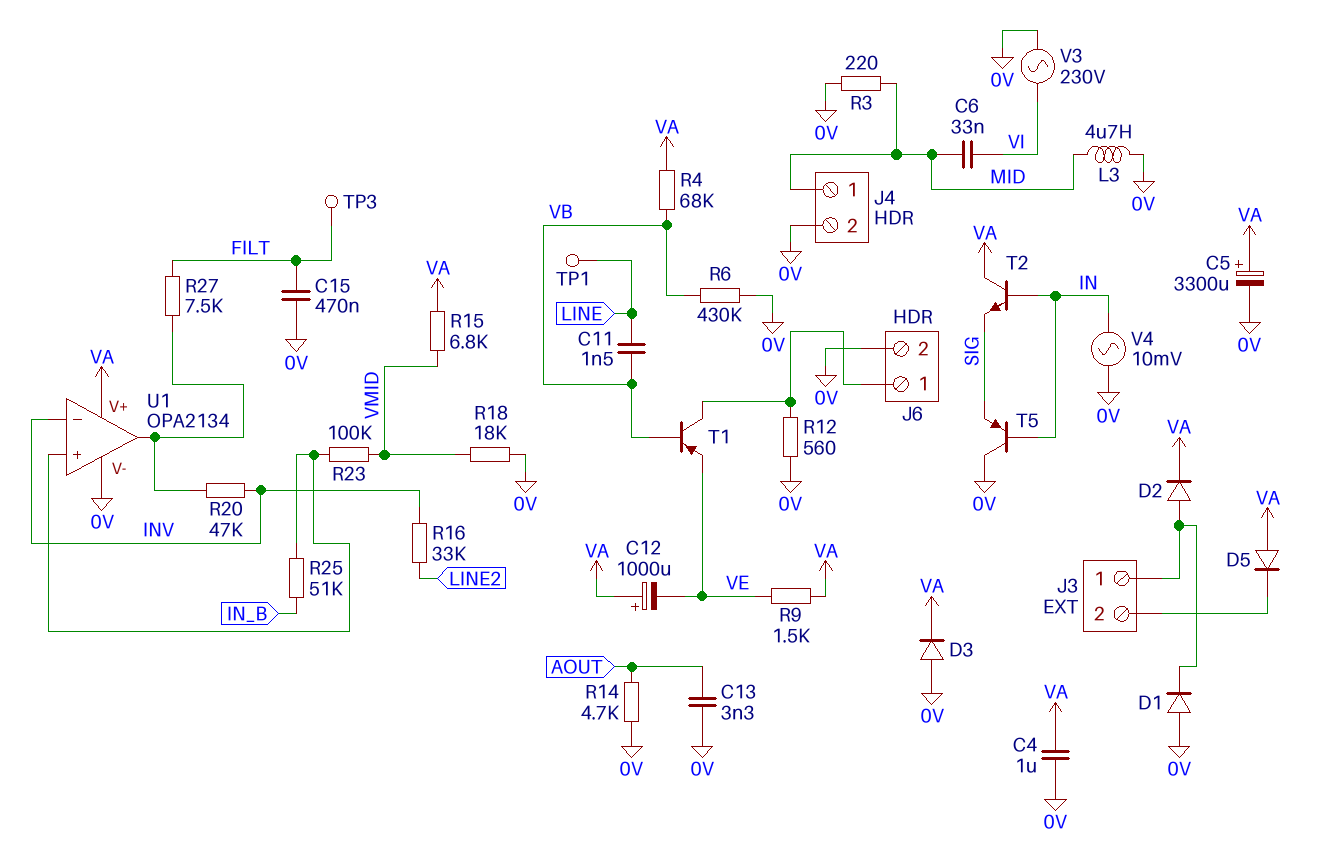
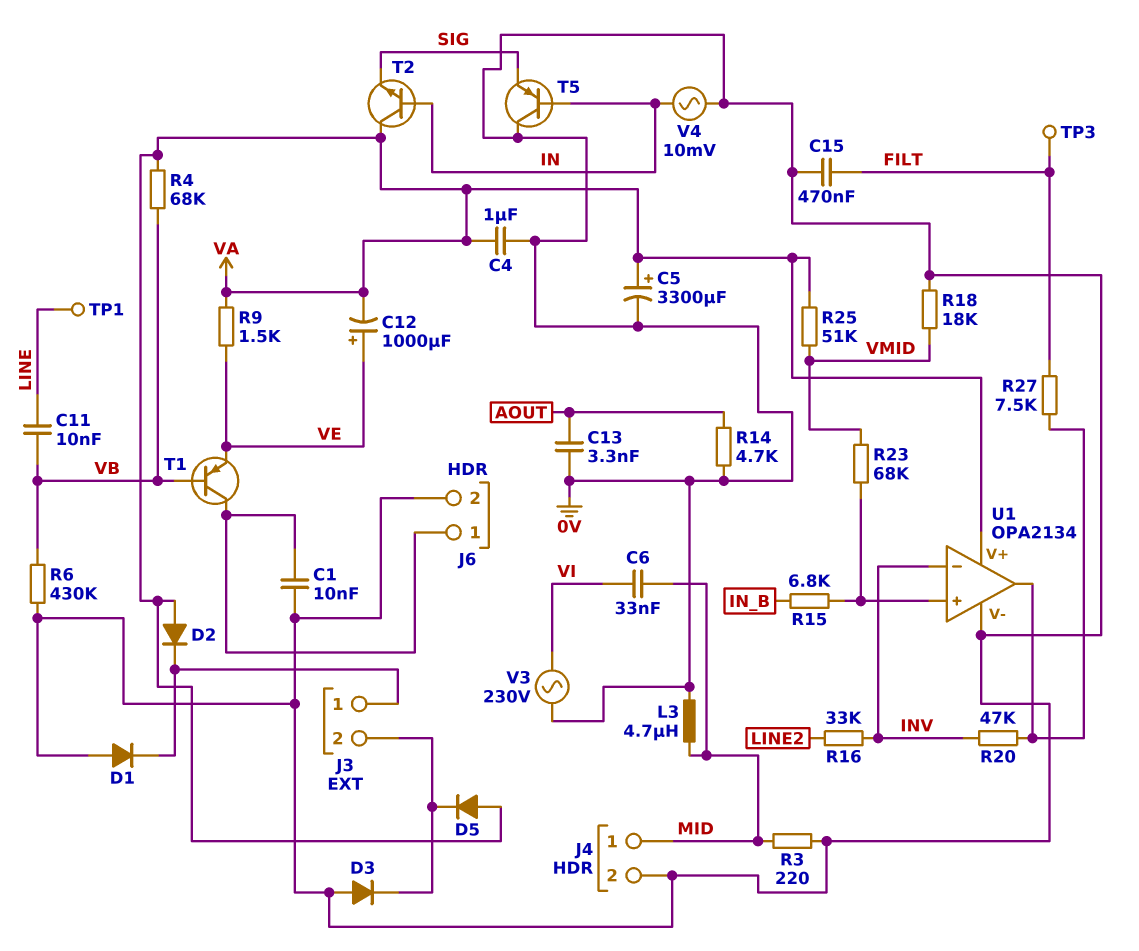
C1: none -> 10nF (0V, J6/1)
C11: 1.5nF (LINE, VB) -> 10nF (LINE, VB)
C12: 1000uF (plus VA, minus VE) -> 1000uF (plus VE, minus VA)
D2: diode (A J3/1, K VA) -> diode (A VA, K J3/1)
D3: diode (A 0V, K VA) -> diode (A 0V, K J3/2)
R12: 560 (0V, J6/1) -> none
R15: 6.8k (VA, VMID) -> 6.8k (IN_B, U1/in+)
R23: 100k (U1/in+, VMID) -> 68k (U1/in+, VMID)
R25: 51k (IN_B, U1/in+) -> 51k (VA, VMID)

